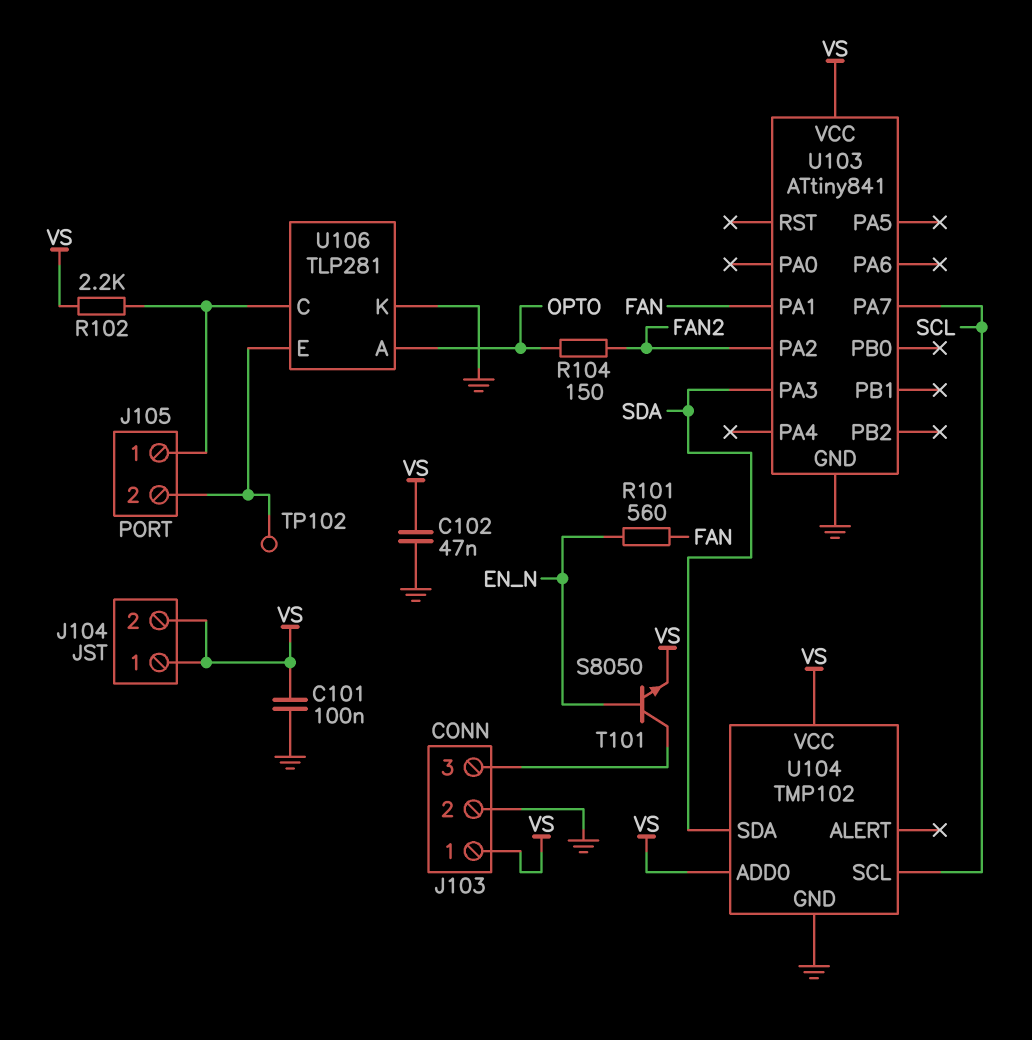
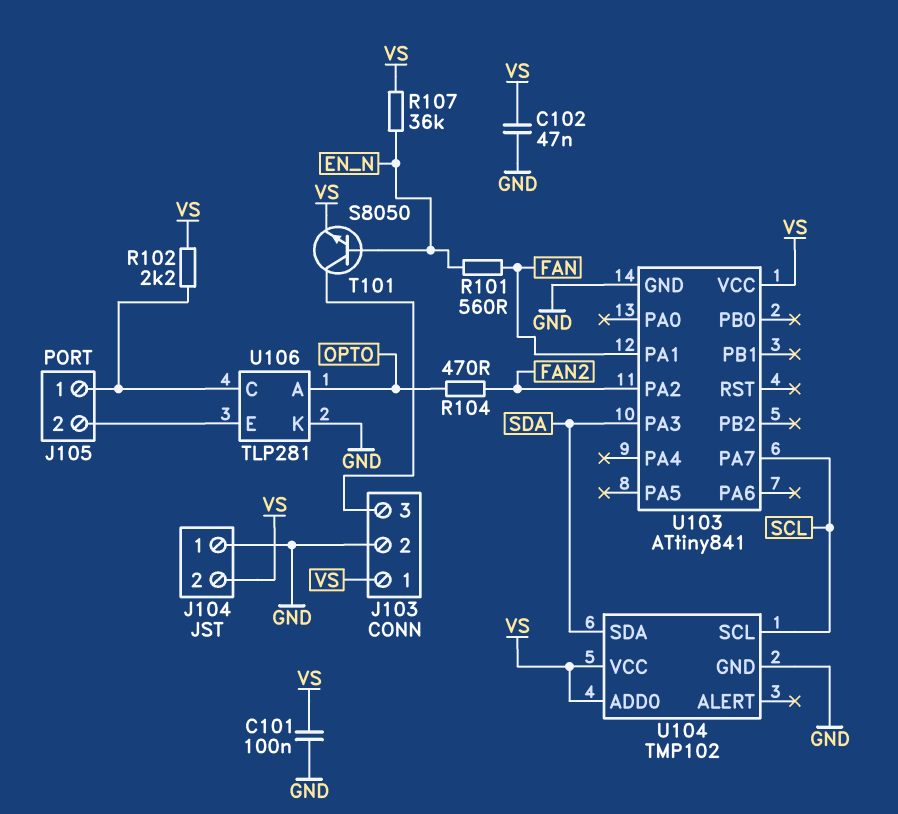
J104 pin 1: VS -> GND
R104: 150 (FAN2, OPTO) -> 470 (FAN2, OPTO)
R107: none -> 36k (EN_N, VS)
TP102: test point (J105/2) -> none

